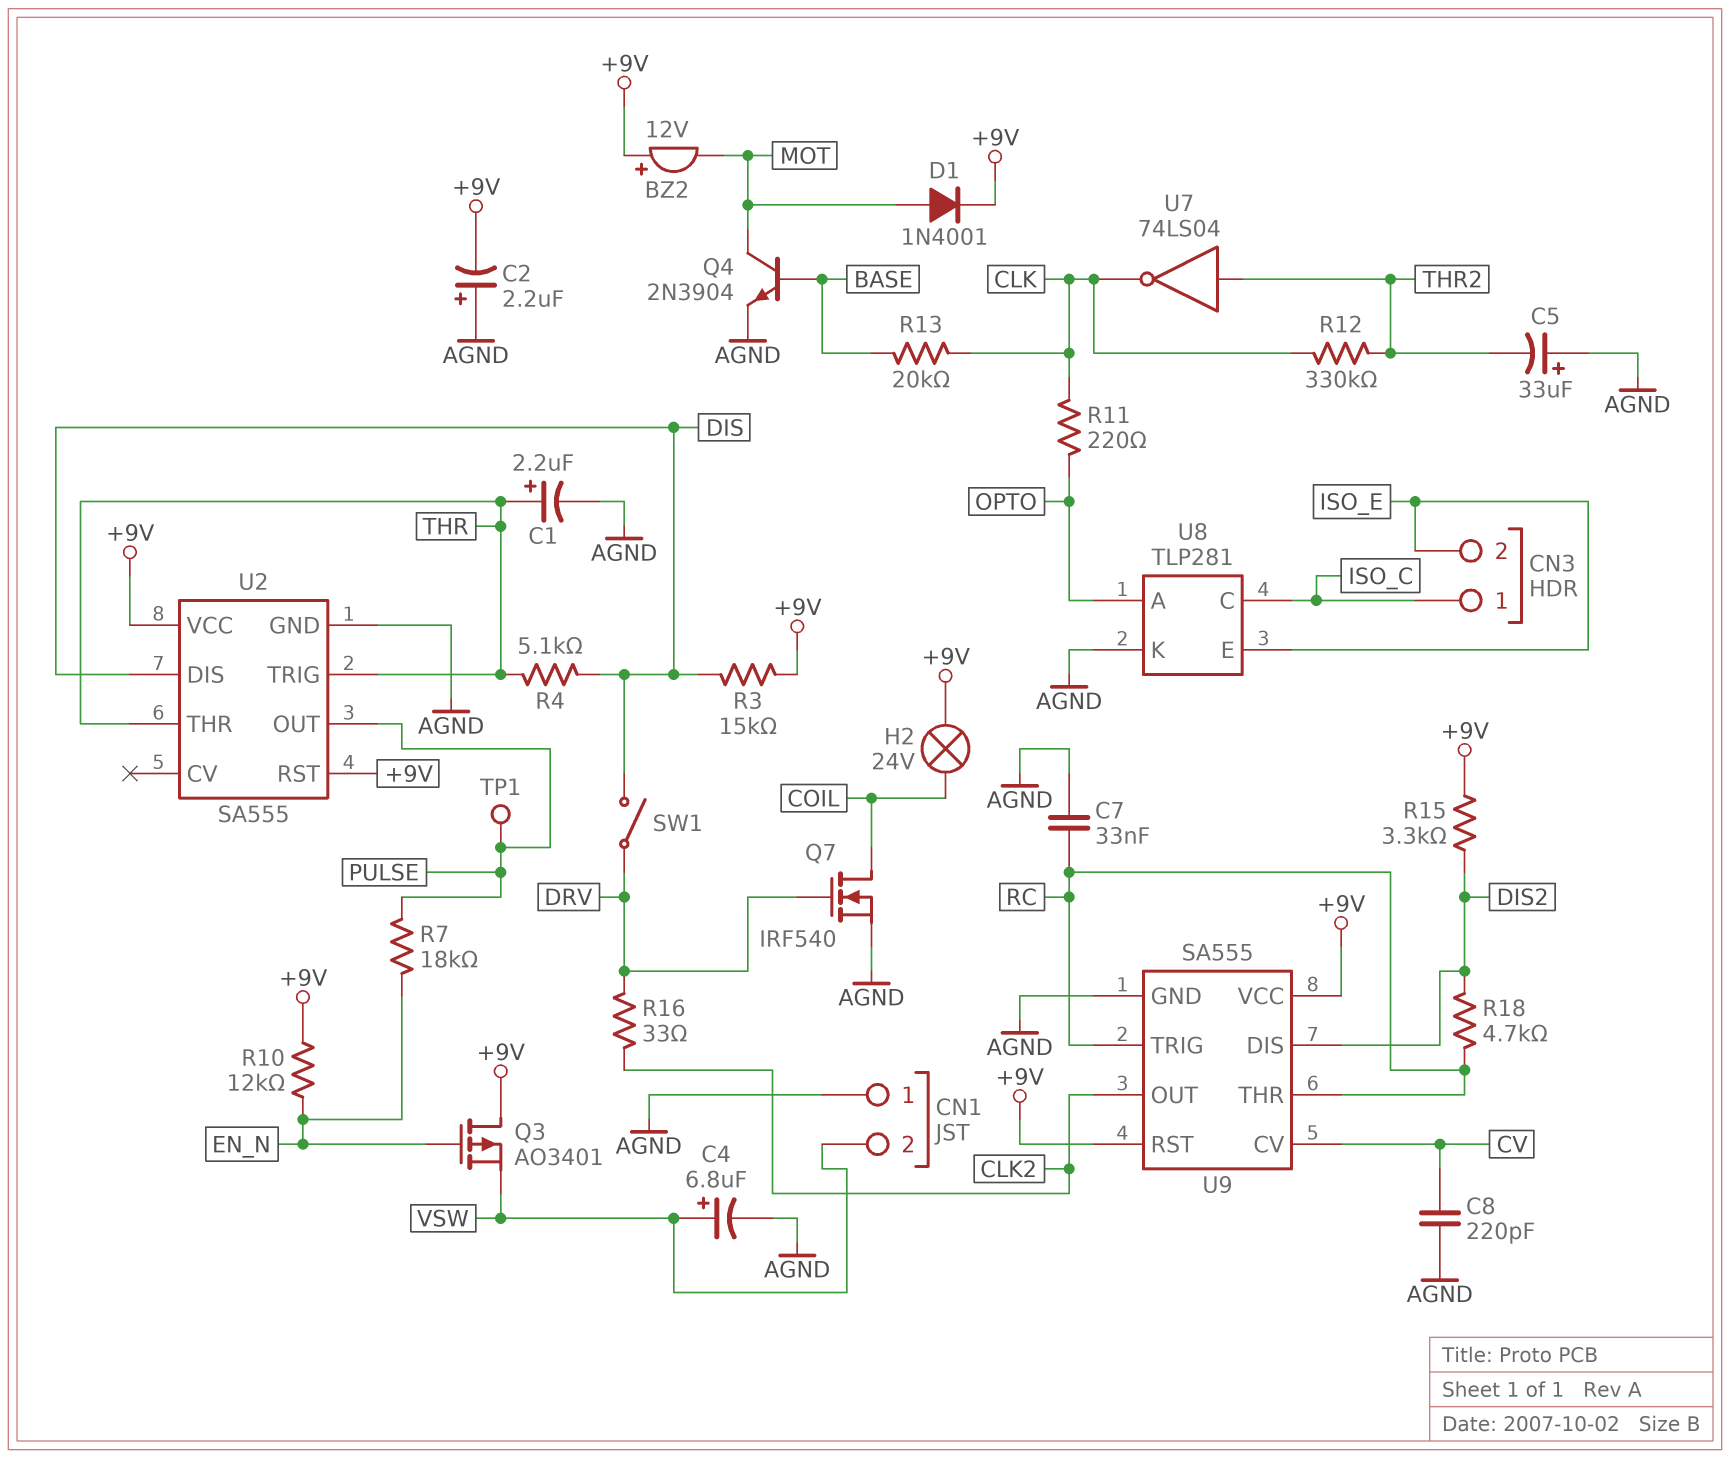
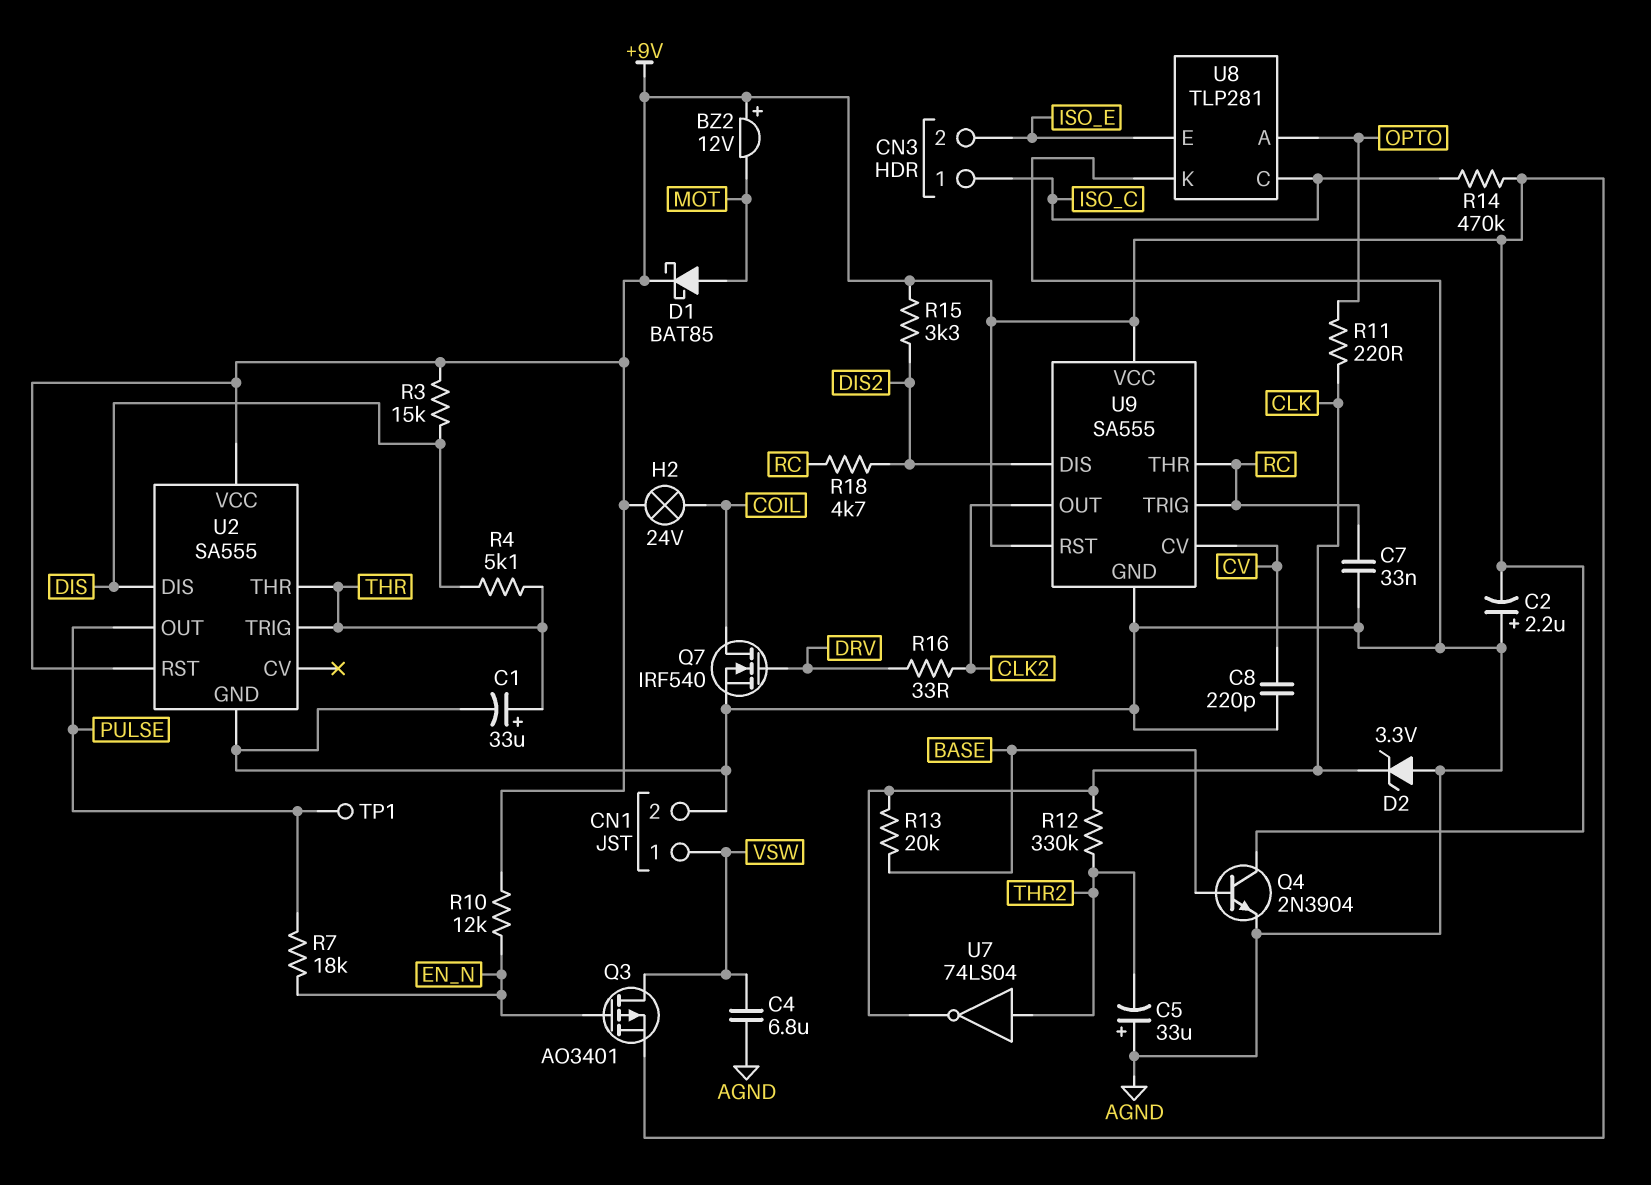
C1: 2.2uF (plus THR, minus AGND) -> 33uF (plus THR, minus AGND)
C4: 6.8uF (plus VSW, minus AGND) -> 6.8uF (AGND, VSW)
CN1 pin 1: AGND -> VSW
CN1 pin 2: VSW -> AGND
D1: diode 1N4001 (A MOT, K +9V) -> schottky BAT85 (A MOT, K +9V)
D2: none -> zener 3.3V (A AGND, K CLK)
Q3: PMOS AO3401 (G EN_N, D +9V, S VSW) -> PMOS AO3401 (G EN_N, D VSW, S +9V)
Q4: NPN 2N3904 (B BASE, C MOT, E AGND) -> NPN 2N3904 (B BASE, C +9V, E AGND)
R14: none -> 470k (+9V, ISO_C)
SW1: switch (DIS, DRV) -> none

